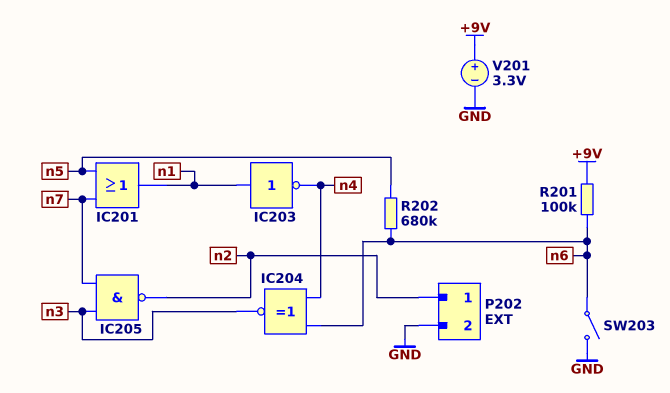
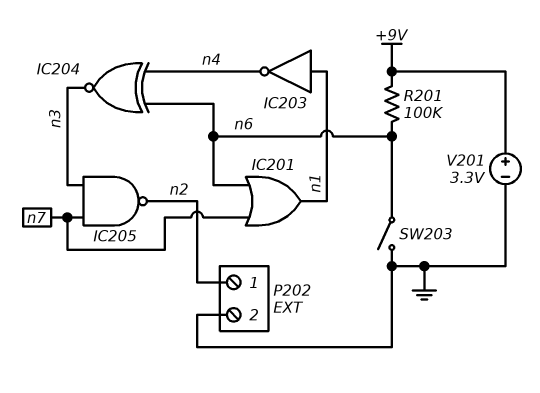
IC201: OR (in n5, in n7, out n1) -> OR (in n6, in n7, out n1)
R202: 680k (n5, n6) -> none

